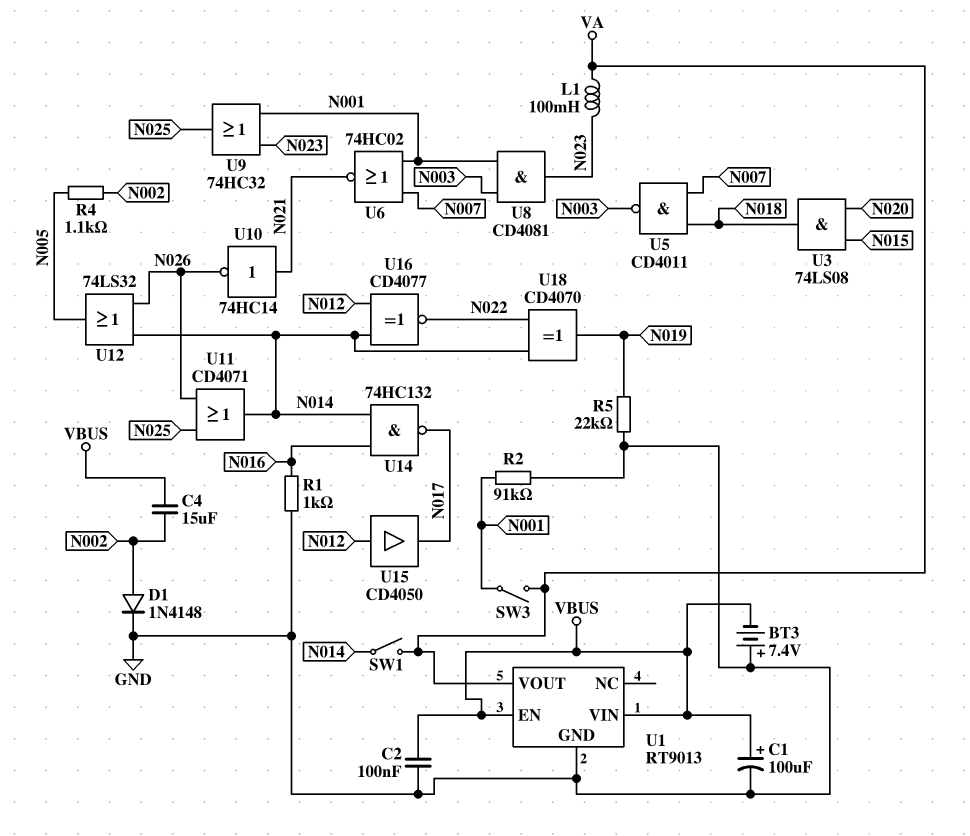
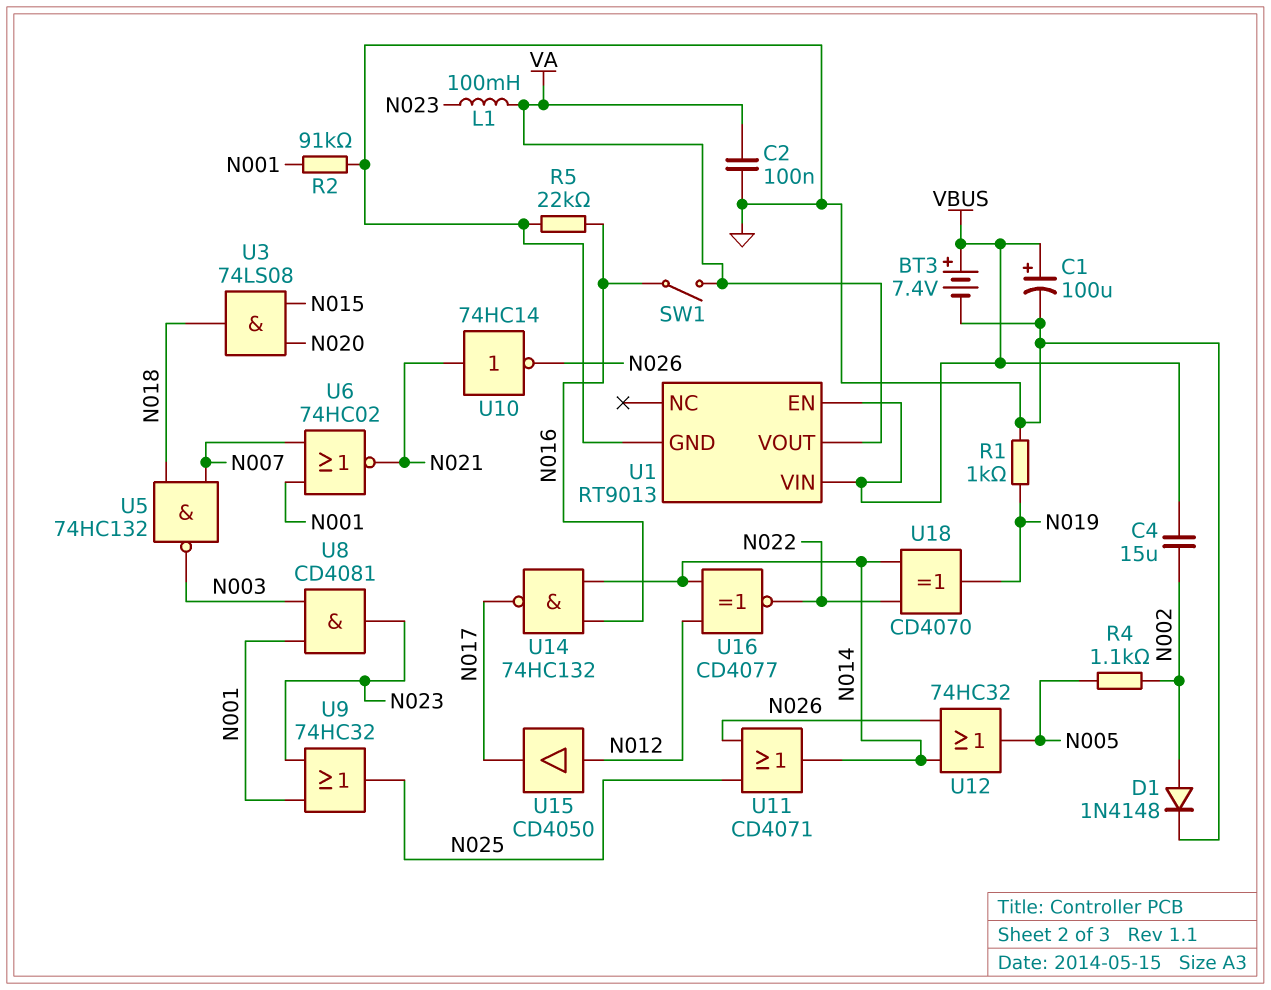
BT3: 7.4V (plus GND, minus VBUS) -> 7.4V (plus VBUS, minus GND)
C2: 100nF (GND, VBUS) -> 100nF (GND, VA)
R1: 1k (GND, N016) -> 1k (GND, N019)
R5: 22k (GND, N019) -> 22k (GND, N016)
SW1: switch (N014, VA) -> switch (N016, VA)
SW3: switch (N001, VA) -> none
U5: NAND CD4011 (in N007, in N018, out N003) -> NAND 74HC132 (in N007, in N018, out N003)
U12: OR 74LS32 (in N014, in N026, out N005) -> OR 74HC32 (in N014, in N026, out N005)

